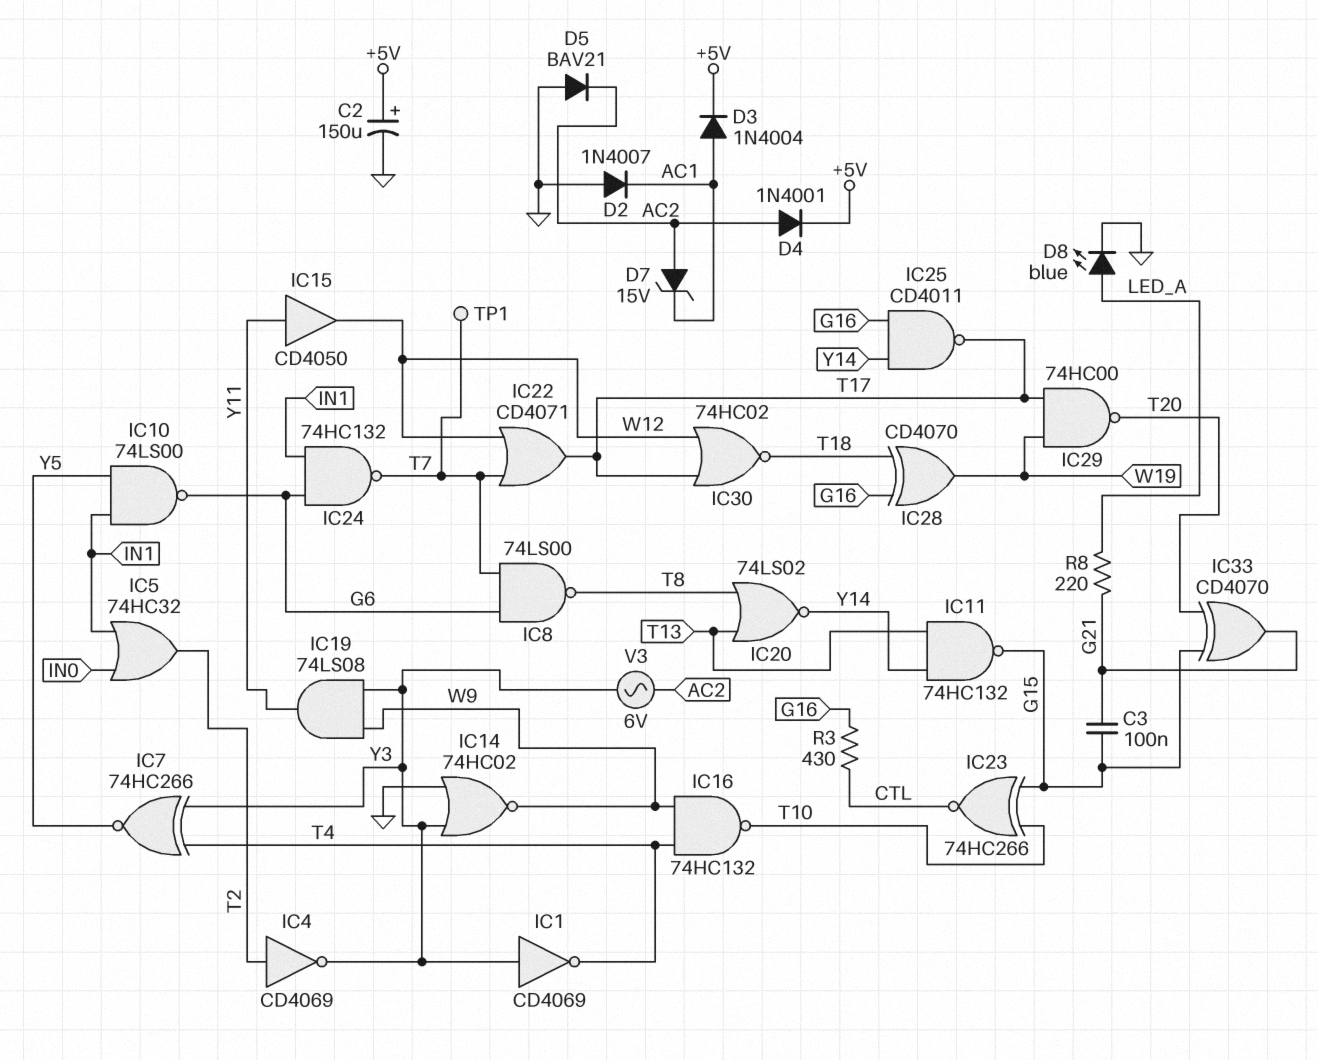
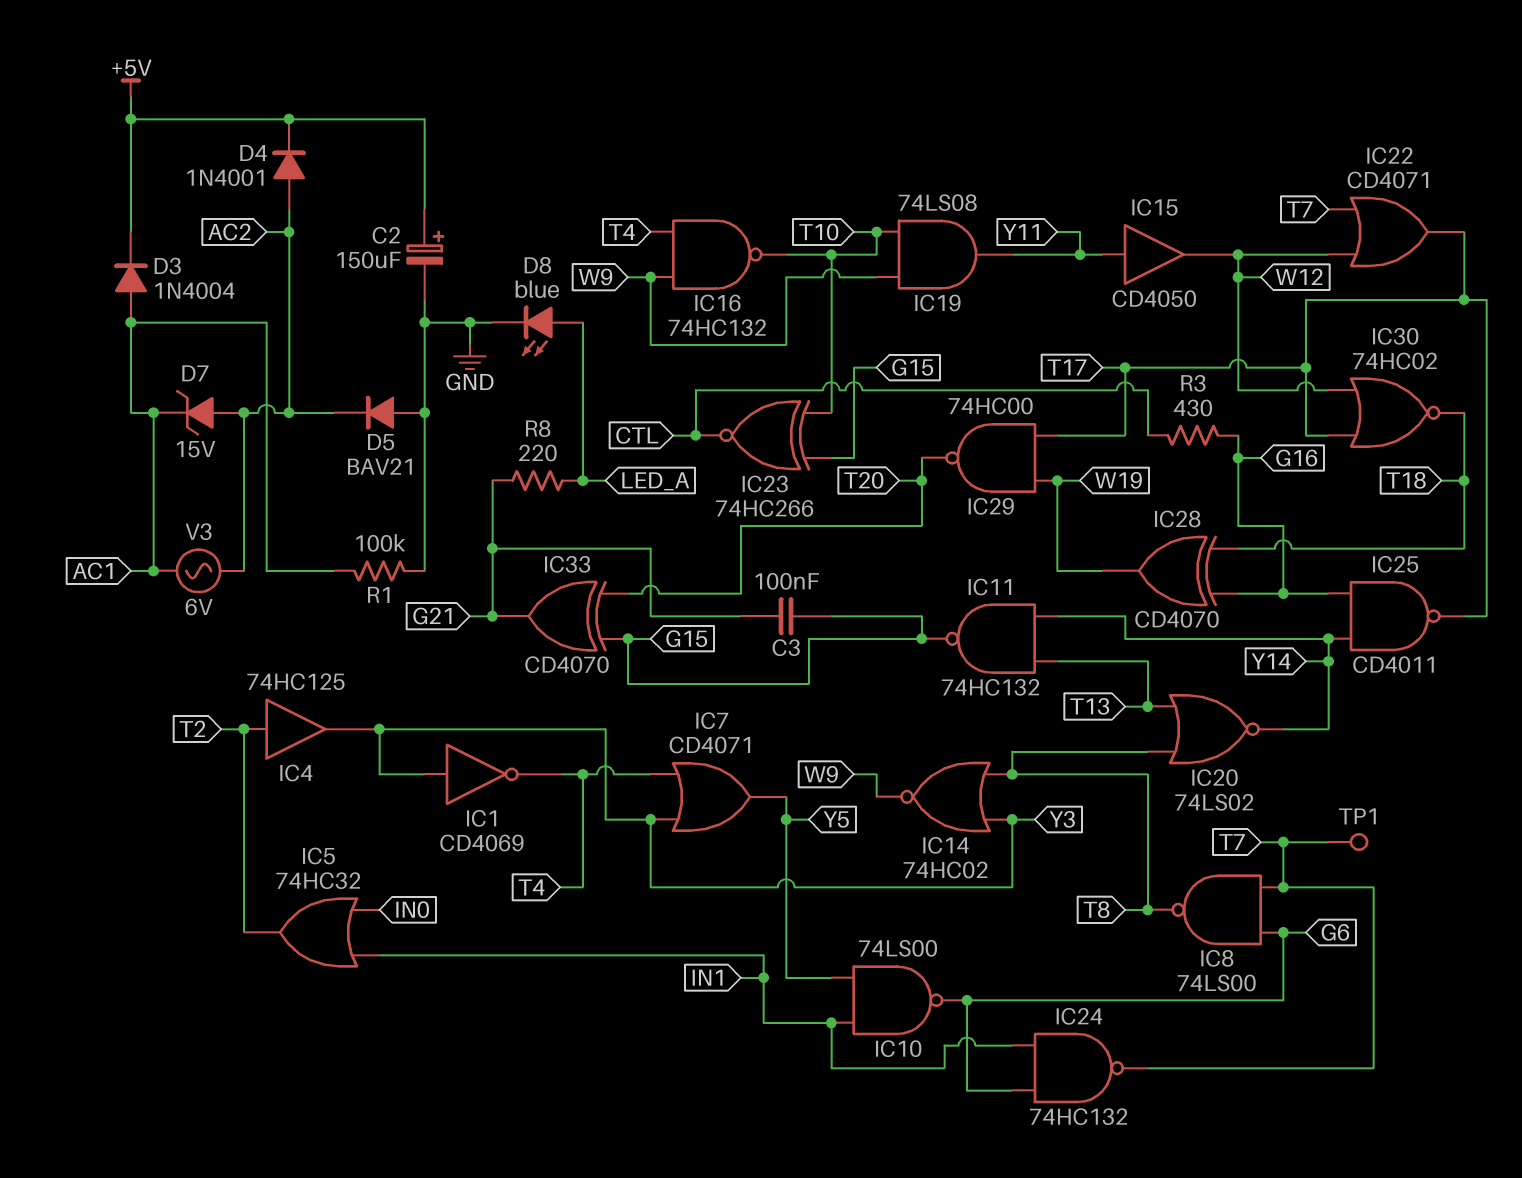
D2: diode 1N4007 (A GND, K AC1) -> none
IC4: NOT CD4069 (in T2, out Y3) -> buffer 74HC125 (in T2, out Y3)
IC7: XNOR 74HC266 (in T4, in Y3, out Y5) -> OR CD4071 (in T4, in Y3, out Y5)
IC14: NOR 74HC02 (in GND, in Y3, out W9) -> NOR 74HC02 (in T8, in Y3, out W9)
IC19: AND 74LS08 (in W9, in Y3, out Y11) -> AND 74LS08 (in T10, in W9, out Y11)
R1: none -> 100k (AC1, GND)
V3: AC 6V (AC2, Y3) -> AC 6V (AC1, AC2)

